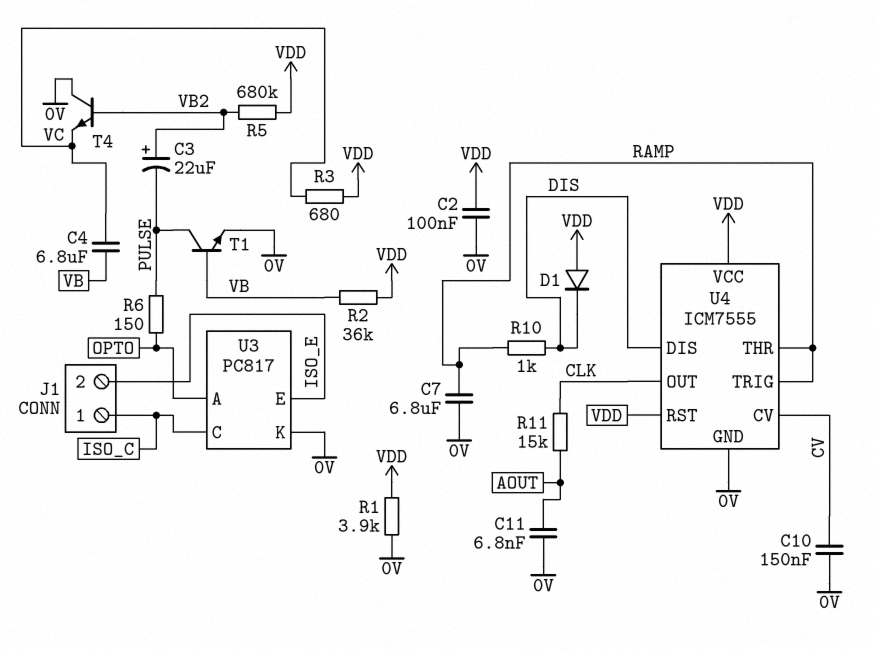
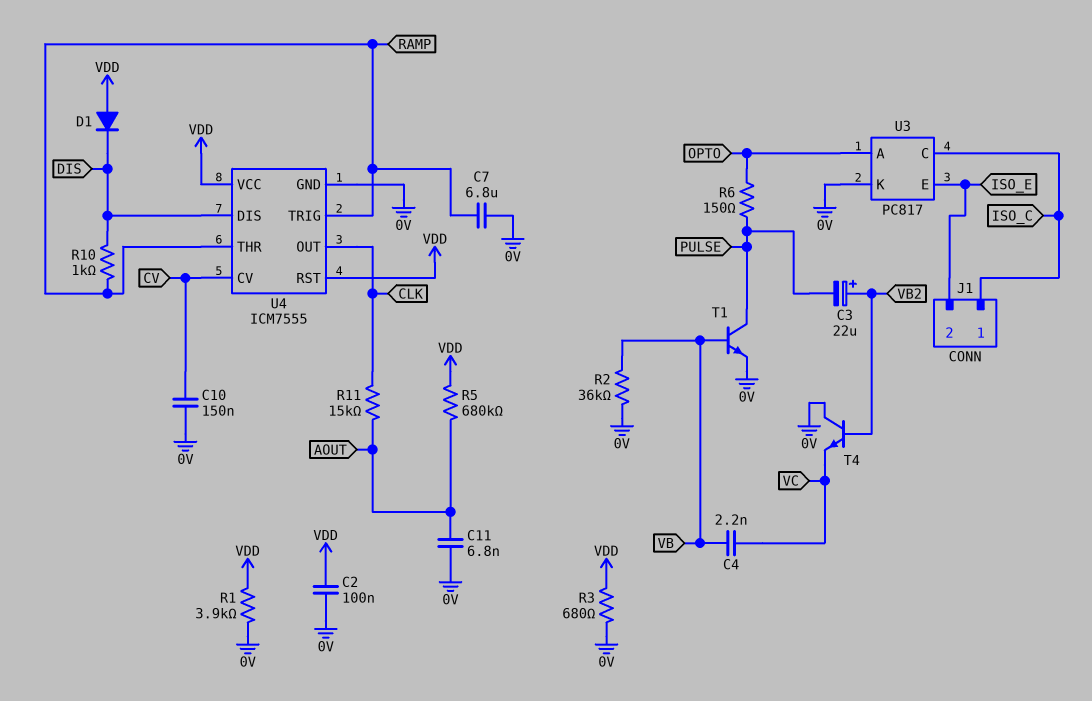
C4: 6.8uF (VB, VC) -> 2.2nF (VB, VC)
R2: 36k (VB, VDD) -> 36k (0V, VB)
R3: 680 (VC, VDD) -> 680 (0V, VDD)
R5: 680k (VB2, VDD) -> 680k (AOUT, VDD)

